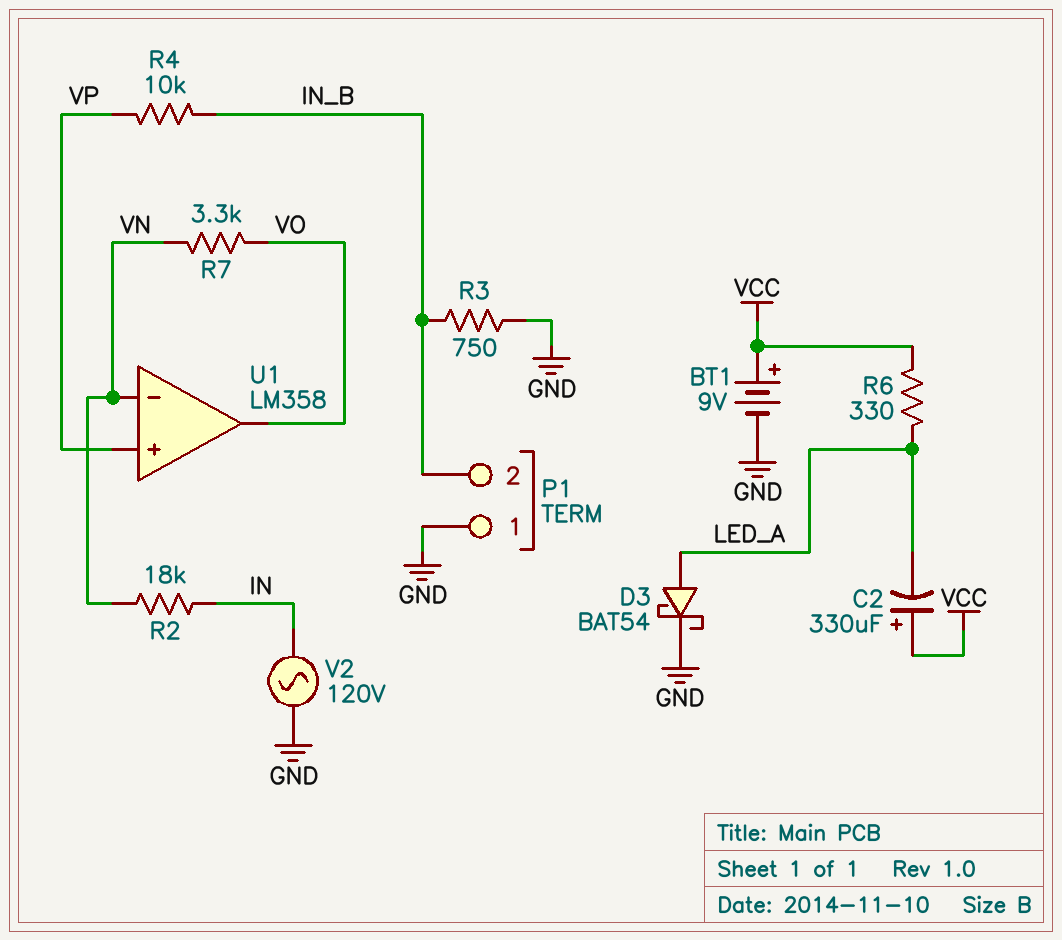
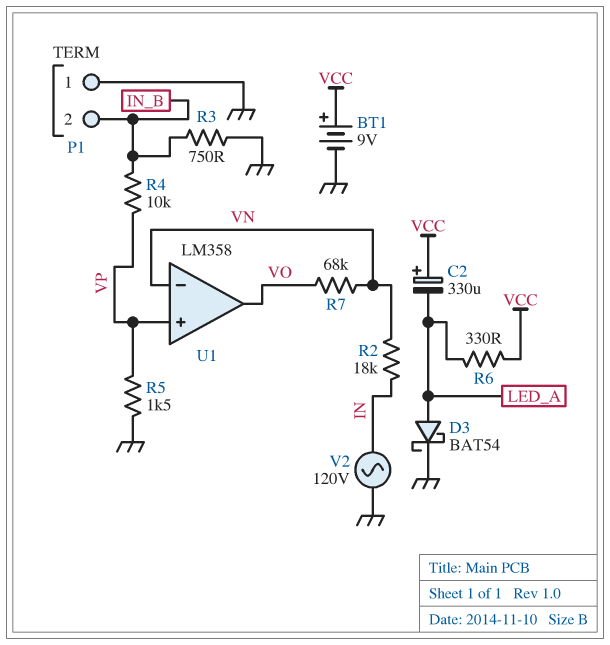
R5: none -> 1.5k (GND, VP)
R7: 3.3k (VN, VO) -> 68k (VN, VO)

